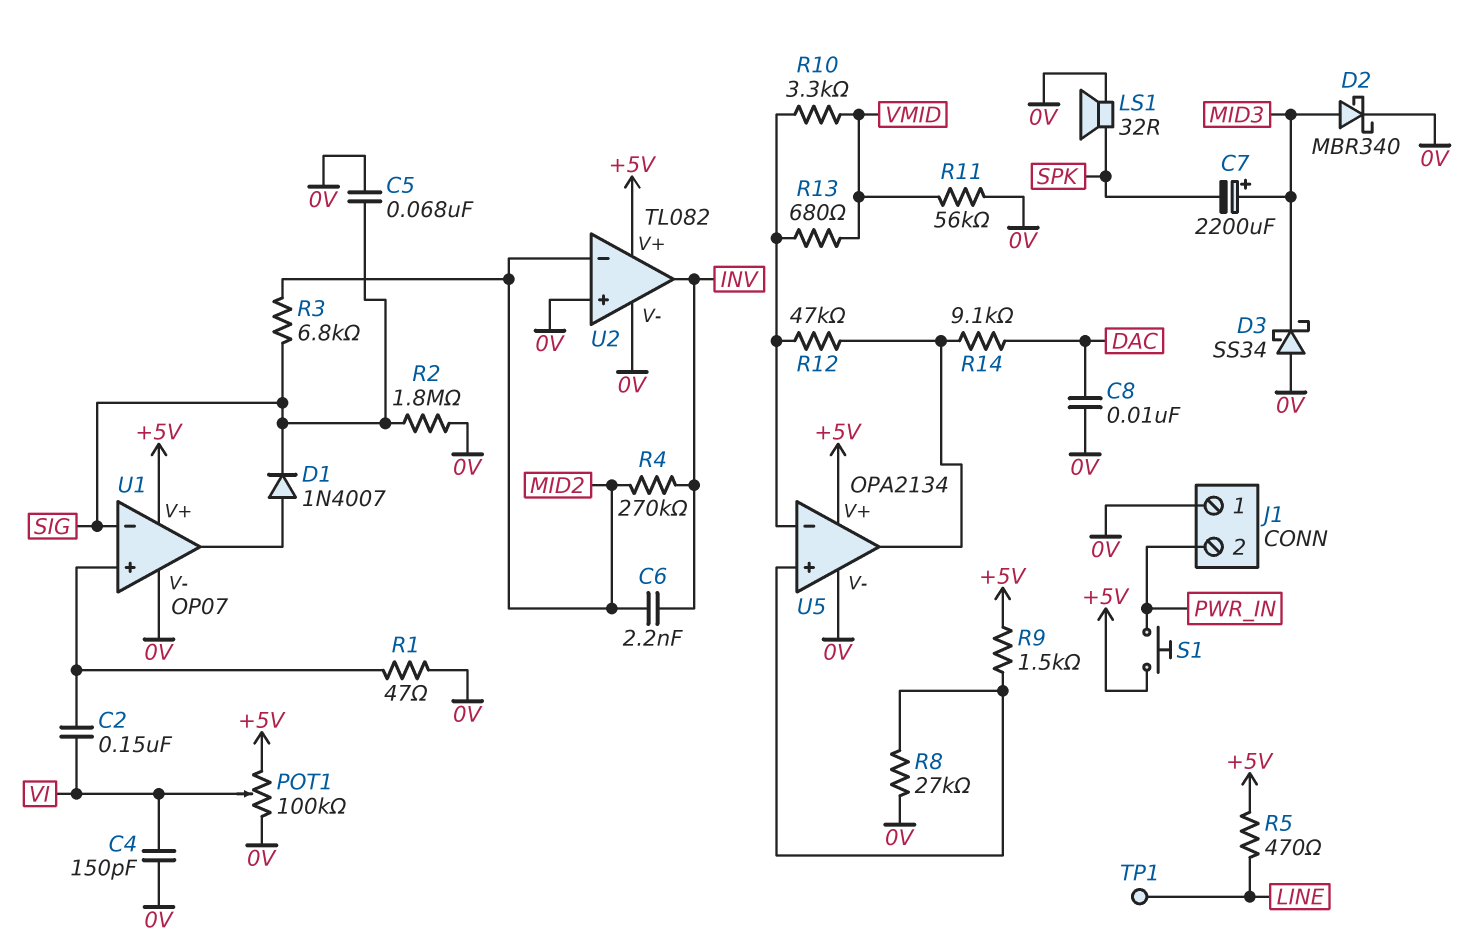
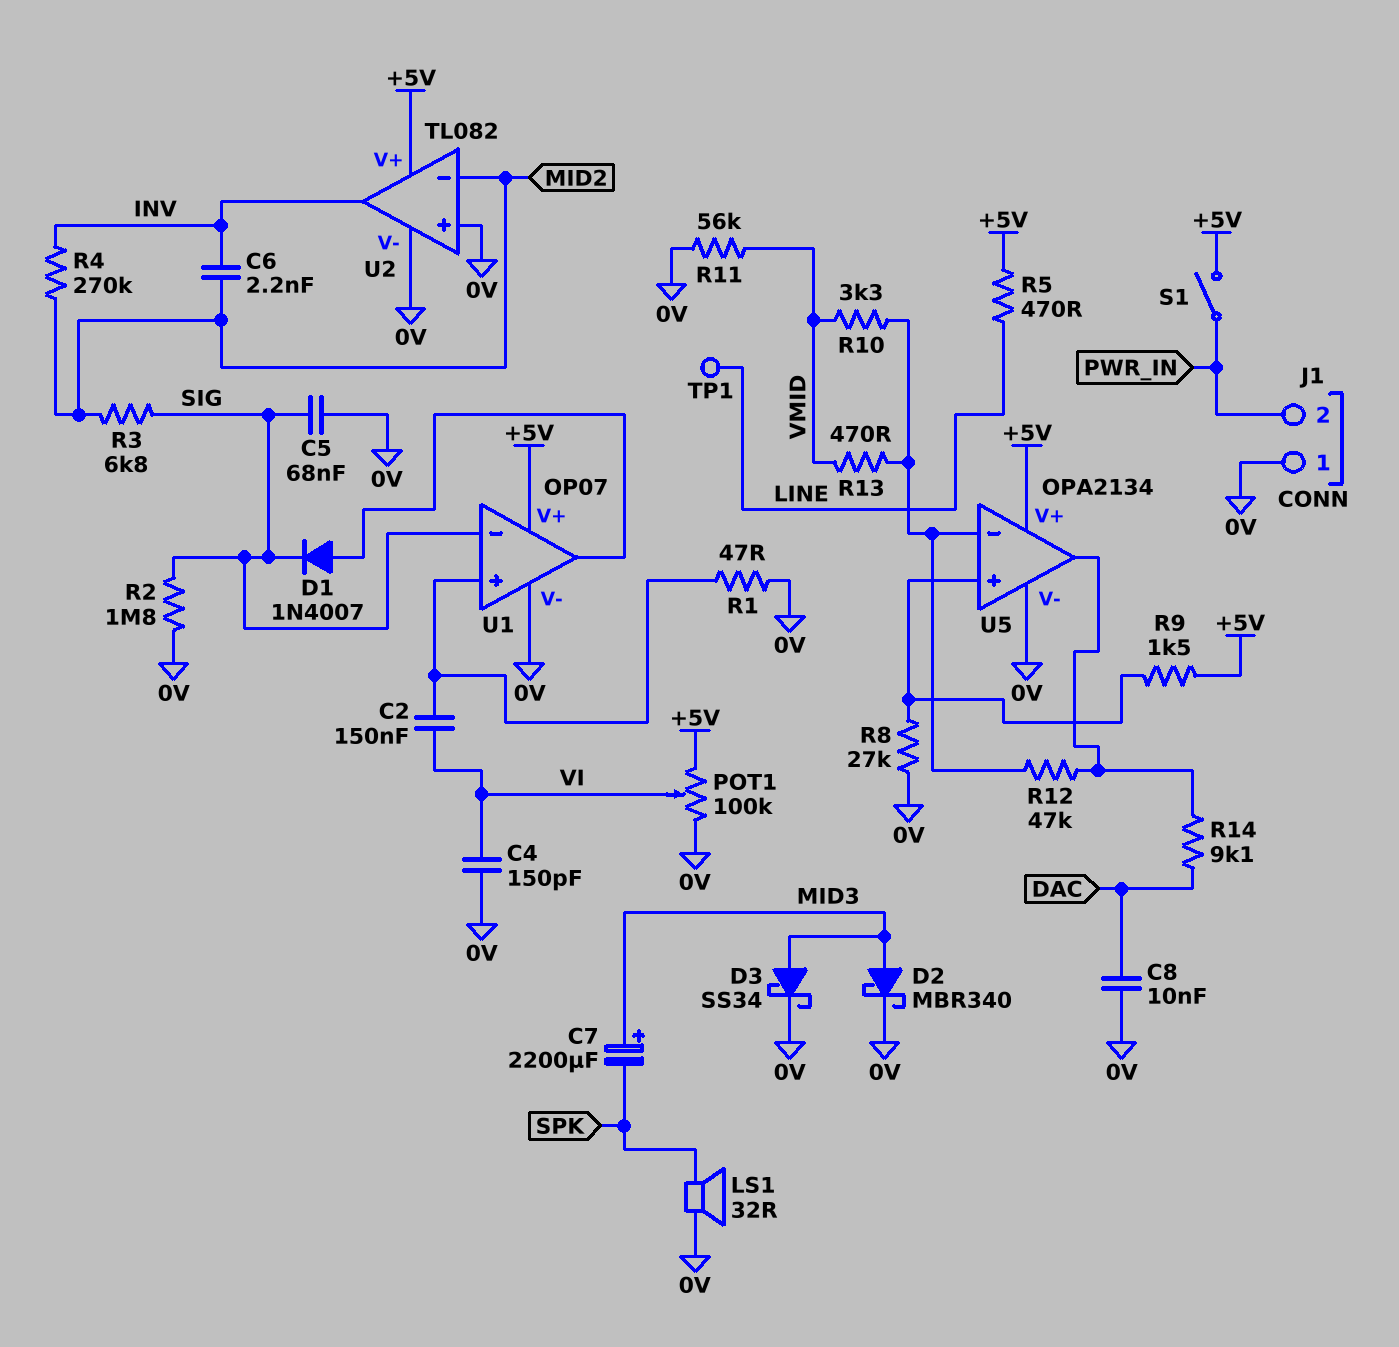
D3: schottky SS34 (A 0V, K MID3) -> schottky SS34 (A MID3, K 0V)
R13: 680 (U5/in-, VMID) -> 470 (U5/in-, VMID)
S1: button (+5V, PWR_IN) -> switch (+5V, PWR_IN)

